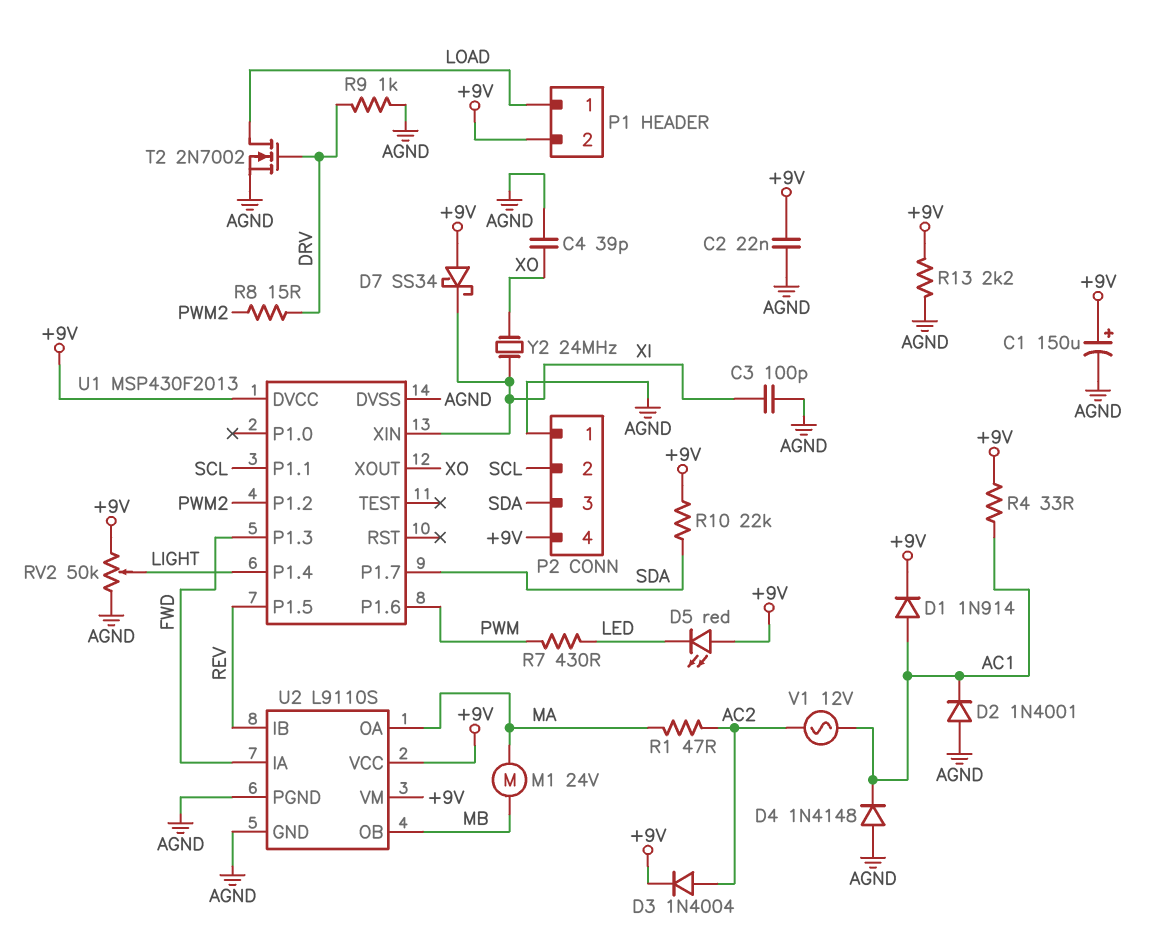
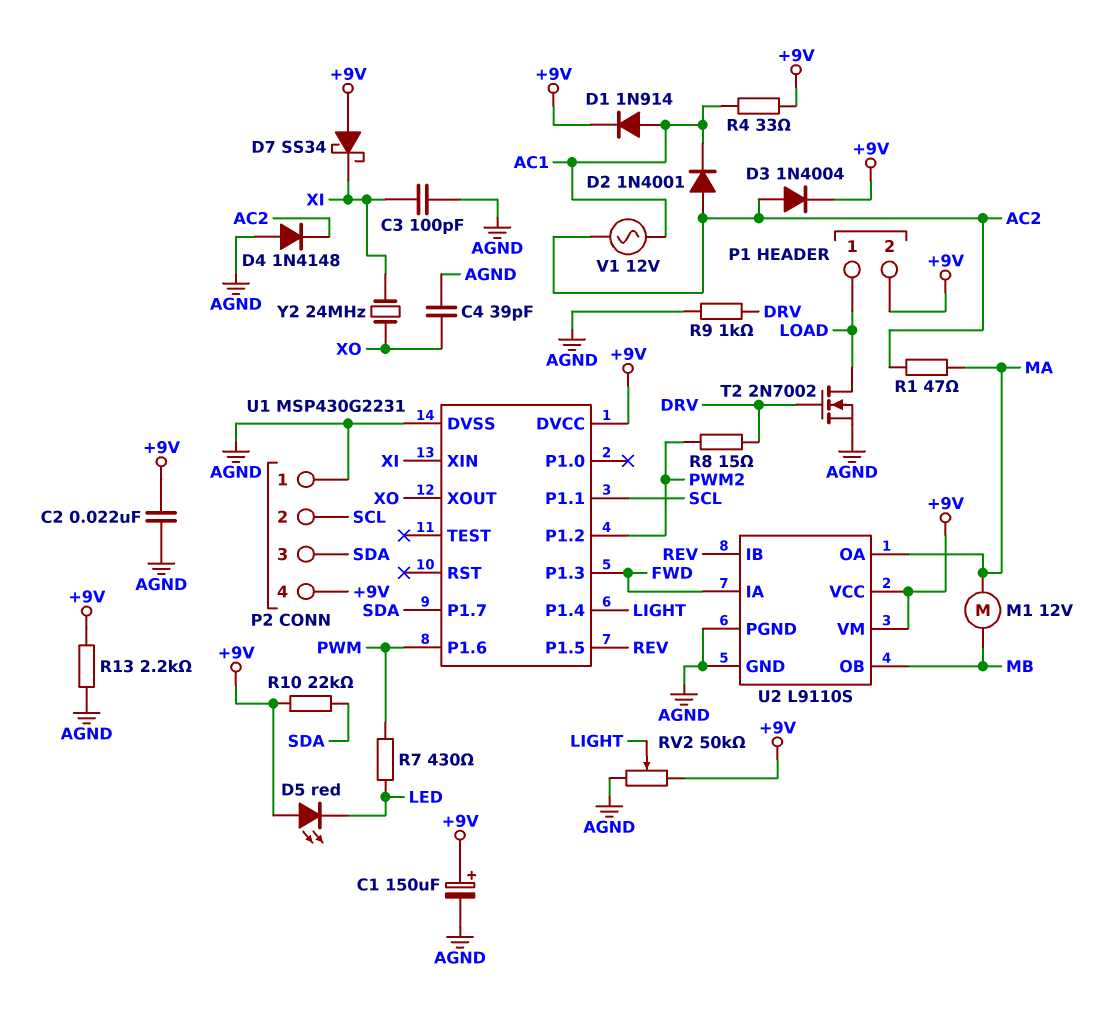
D2: diode 1N4001 (A AGND, K AC1) -> diode 1N4001 (A AC2, K AC1)
D4: diode 1N4148 (A AGND, K AC1) -> diode 1N4148 (A AGND, K AC2)
M1: motor 24V (MA, MB) -> motor 12V (MA, MB)
U1: MSP430F2013 -> MSP430G2231

